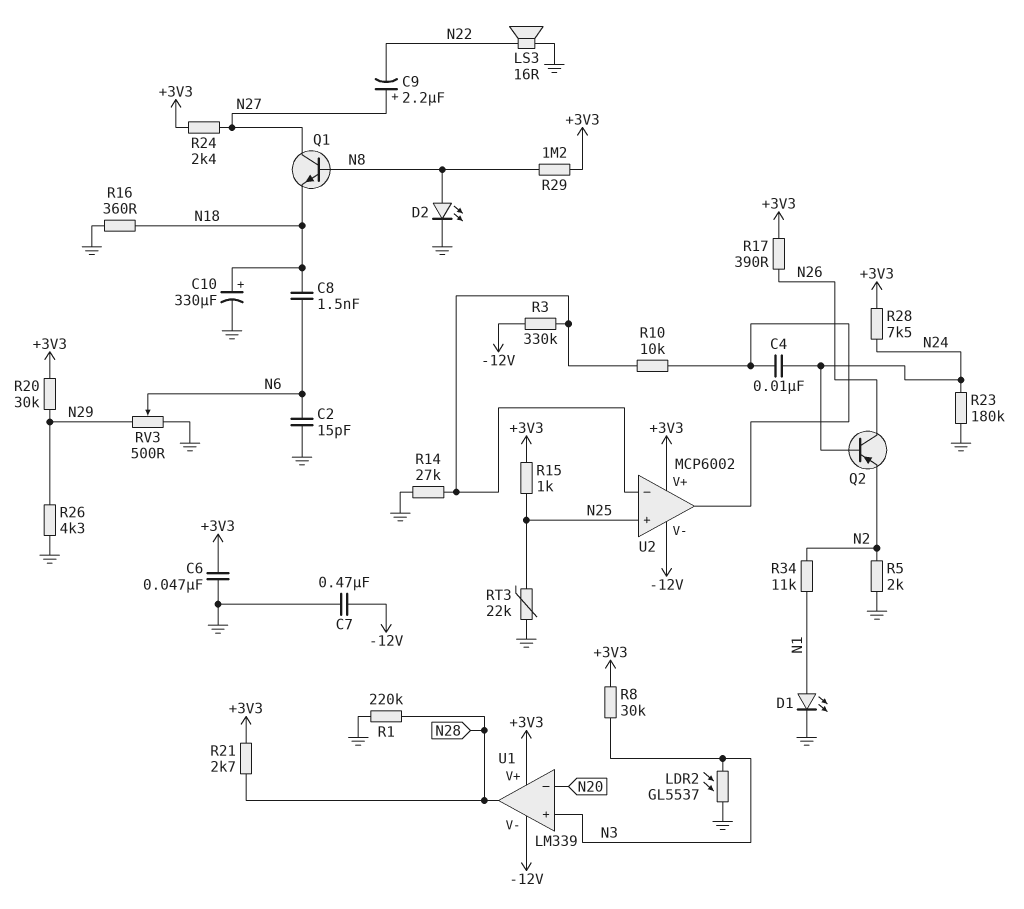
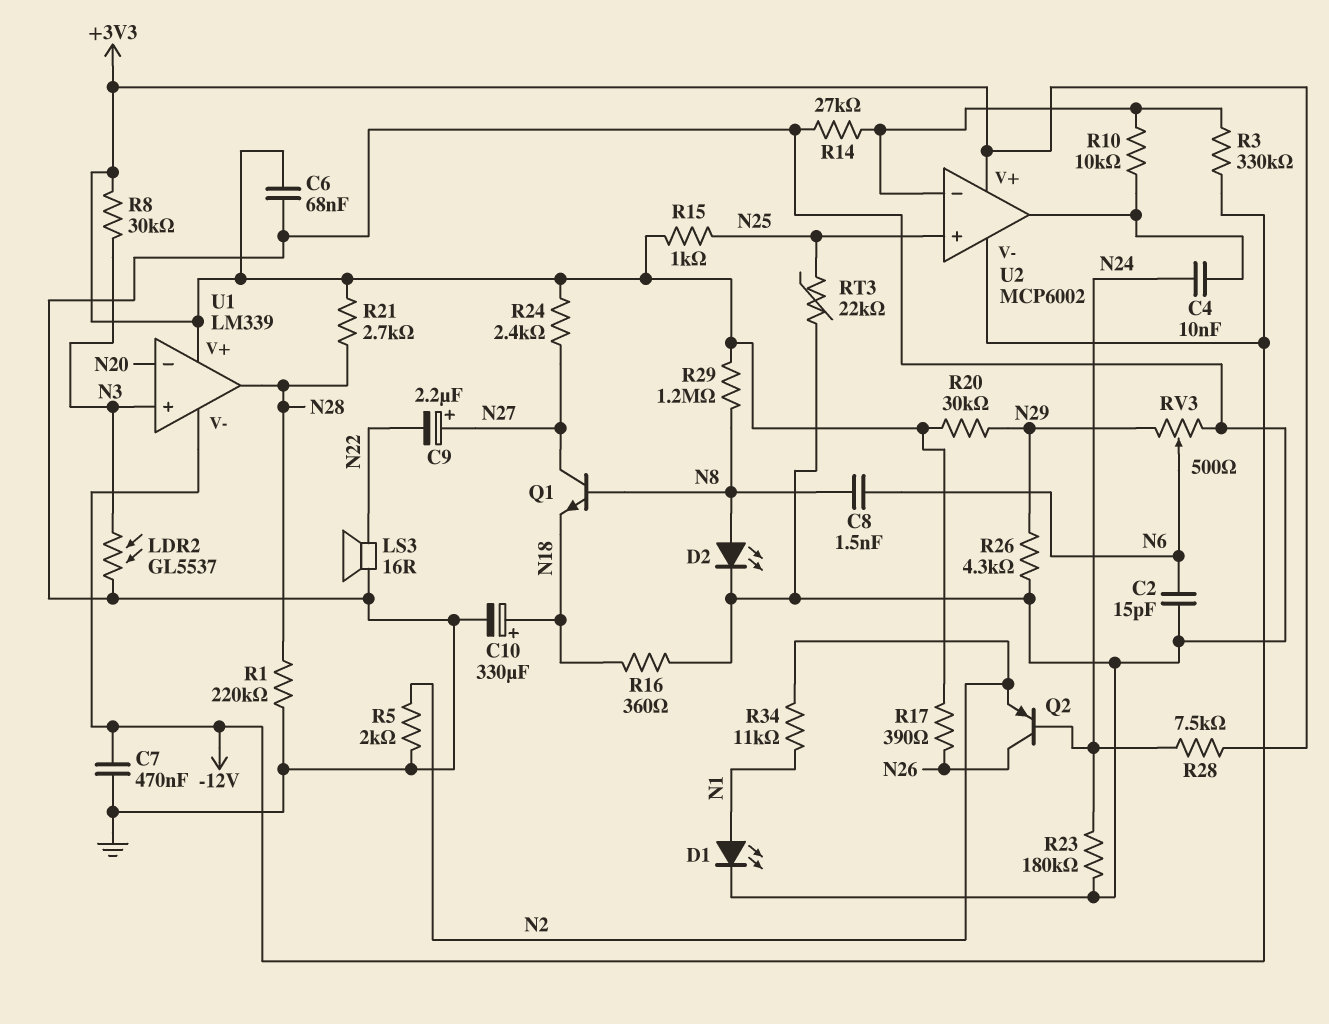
C6: 47nF (+3V3, GND) -> 68nF (+3V3, GND)
C8: 1.5nF (N6, N18) -> 1.5nF (N6, N8)

